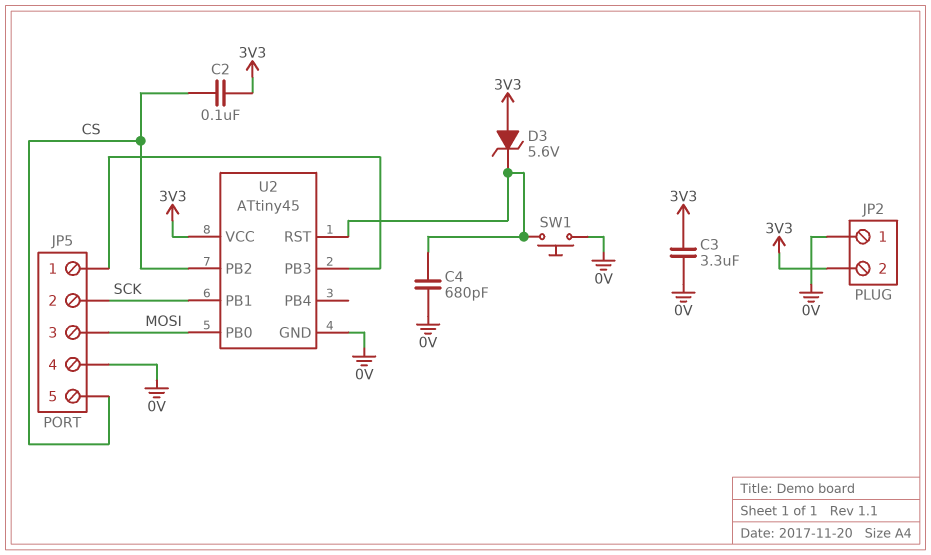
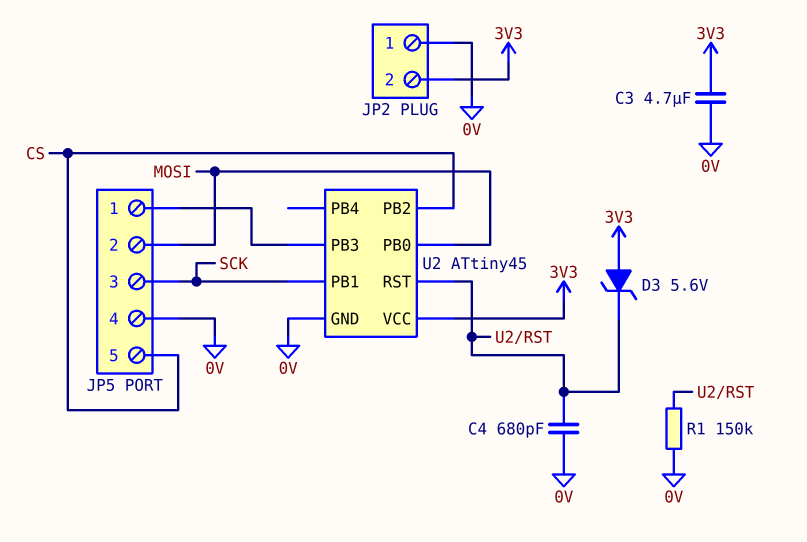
C2: 100nF (3V3, CS) -> none
C3: 3.3uF (0V, 3V3) -> 4.7uF (0V, 3V3)
JP5 pin 2: SCK -> MOSI
JP5 pin 3: MOSI -> SCK
R1: none -> 150k (0V, U2/RST)
SW1: button (0V, U2/RST) -> none

